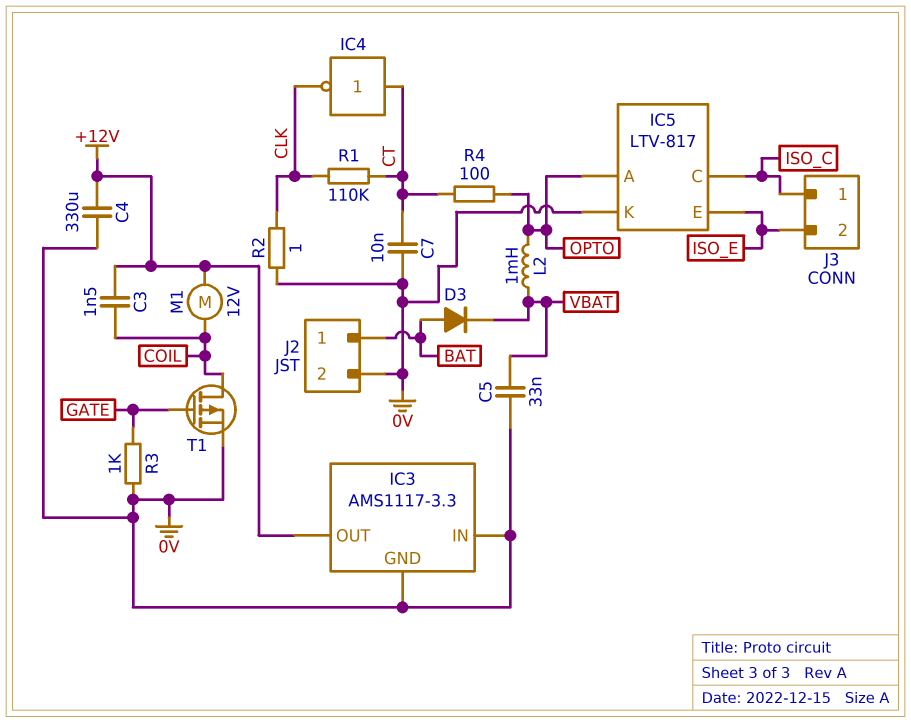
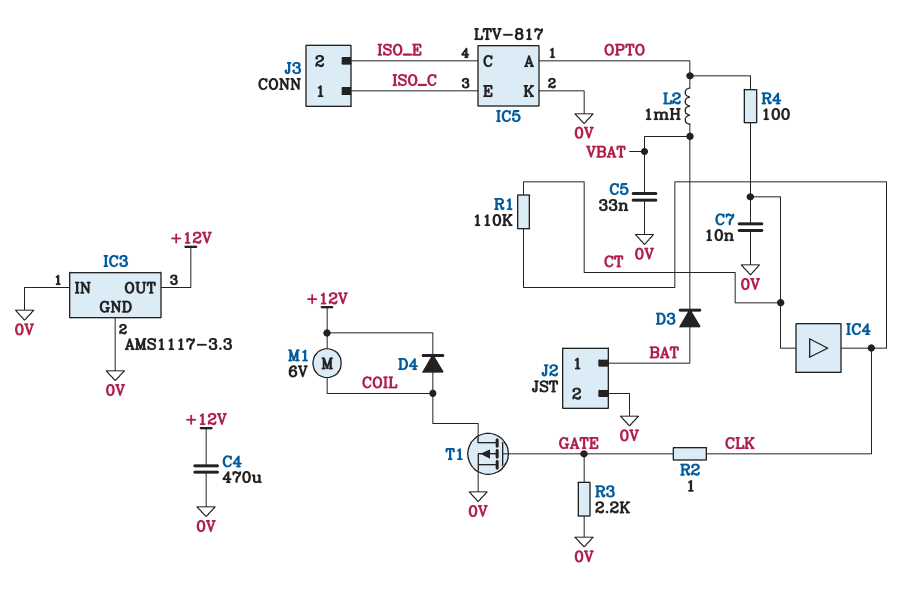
C3: 1.5nF (+12V, COIL) -> none
C4: 330uF (+12V, 0V) -> 470uF (+12V, 0V)
D4: none -> diode (A COIL, K +12V)
IC4: NOT (in CT, out CLK) -> buffer (in CT, out CLK)
IC5 pin C: ISO_C -> ISO_E
IC5 pin E: ISO_E -> ISO_C
M1: motor 12V (+12V, COIL) -> motor 6V (+12V, COIL)
R2: 1 (0V, CLK) -> 1 (CLK, GATE)
R3: 1k (0V, GATE) -> 2.2k (0V, GATE)

